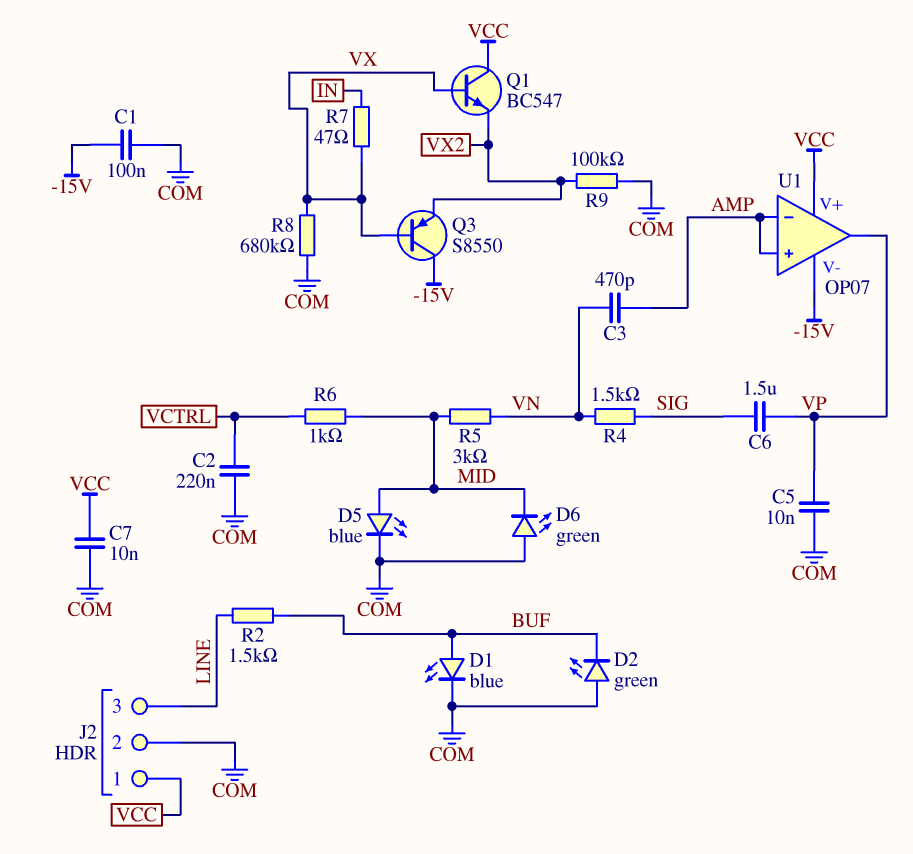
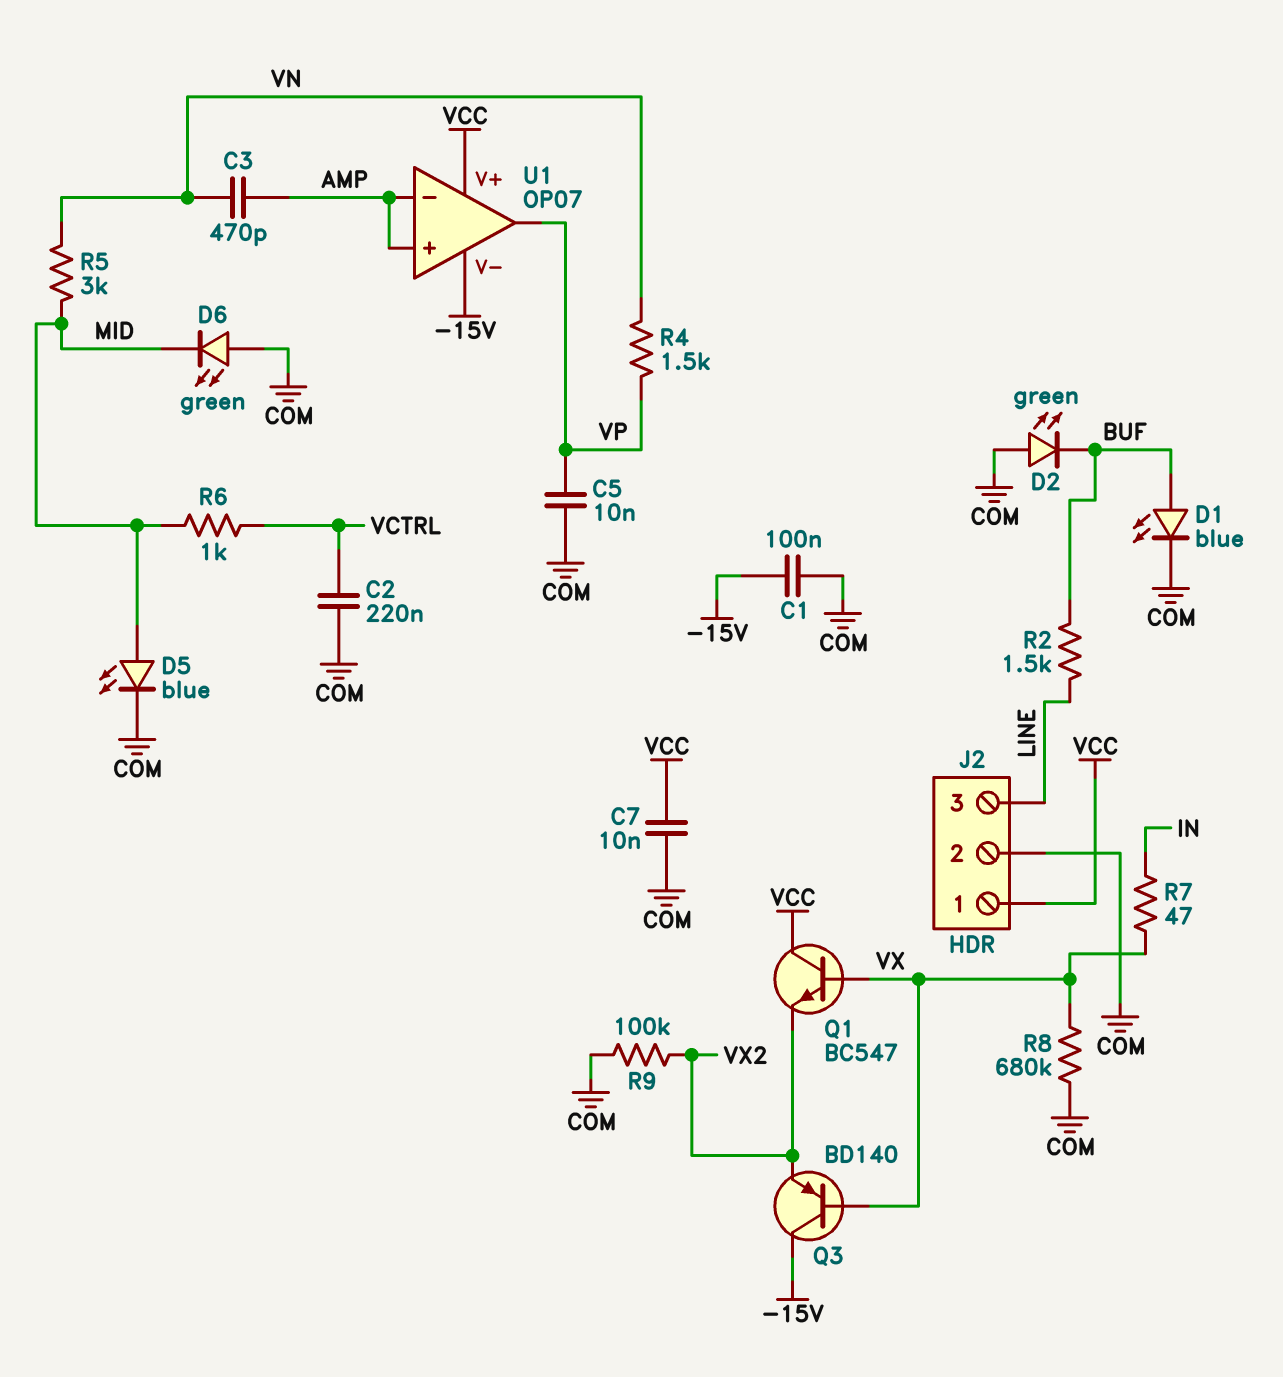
C6: 1.5uF (SIG, VP) -> none
Q3: PNP S8550 (B VX, C -15V, E VX2) -> PNP BD140 (B VX, C -15V, E VX2)
R4: 1.5k (SIG, VN) -> 1.5k (VN, VP)

